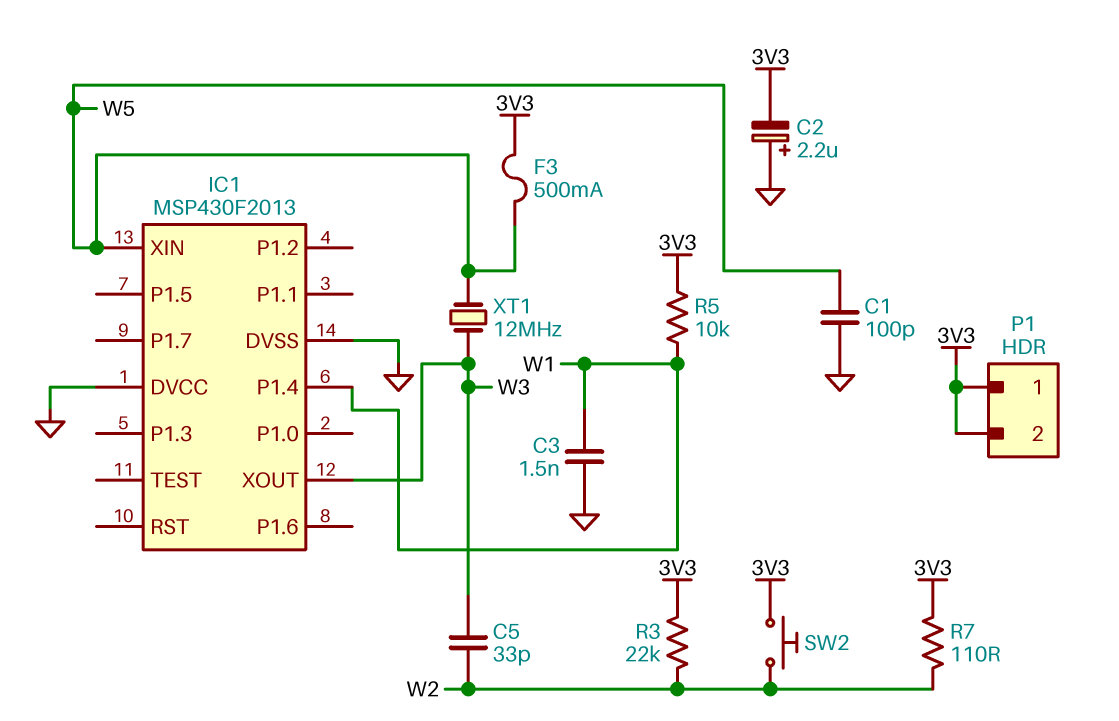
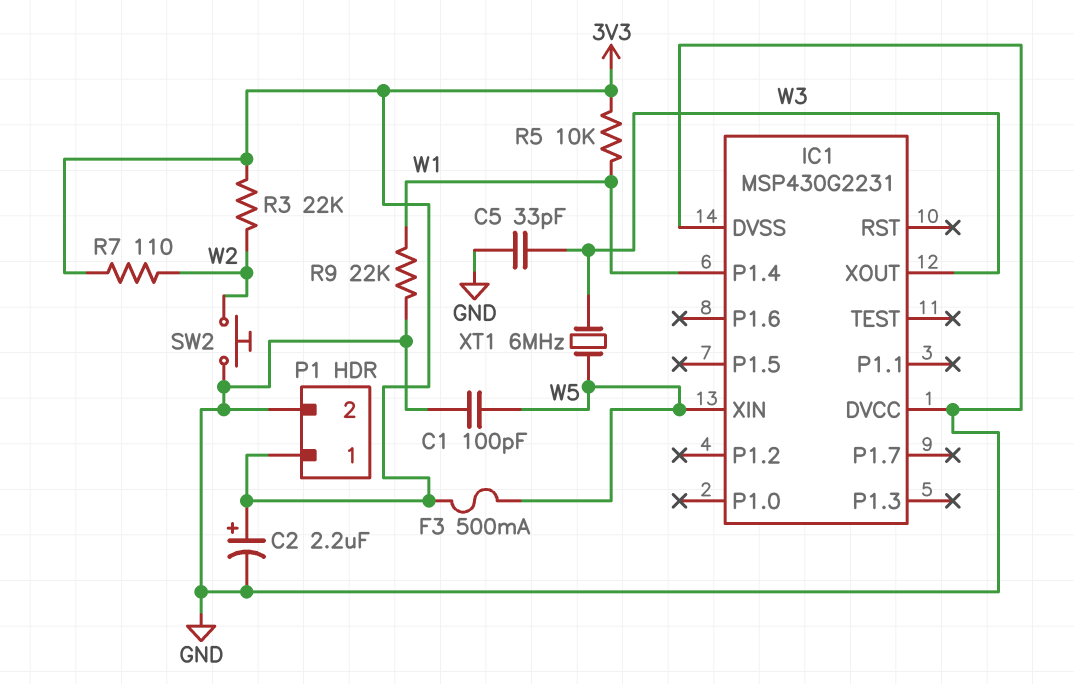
C2: 2.2uF (plus GND, minus 3V3) -> 2.2uF (plus 3V3, minus GND)
C3: 1.5nF (GND, W1) -> none
C5: 33pF (W2, W3) -> 33pF (GND, W3)
IC1: MSP430F2013 -> MSP430G2231
P1 pin 2: 3V3 -> GND
R9: none -> 22k (GND, W1)
SW2: button (3V3, W2) -> button (GND, W2)
XT1: 12MHz (W3, W5) -> 6MHz (W3, W5)

